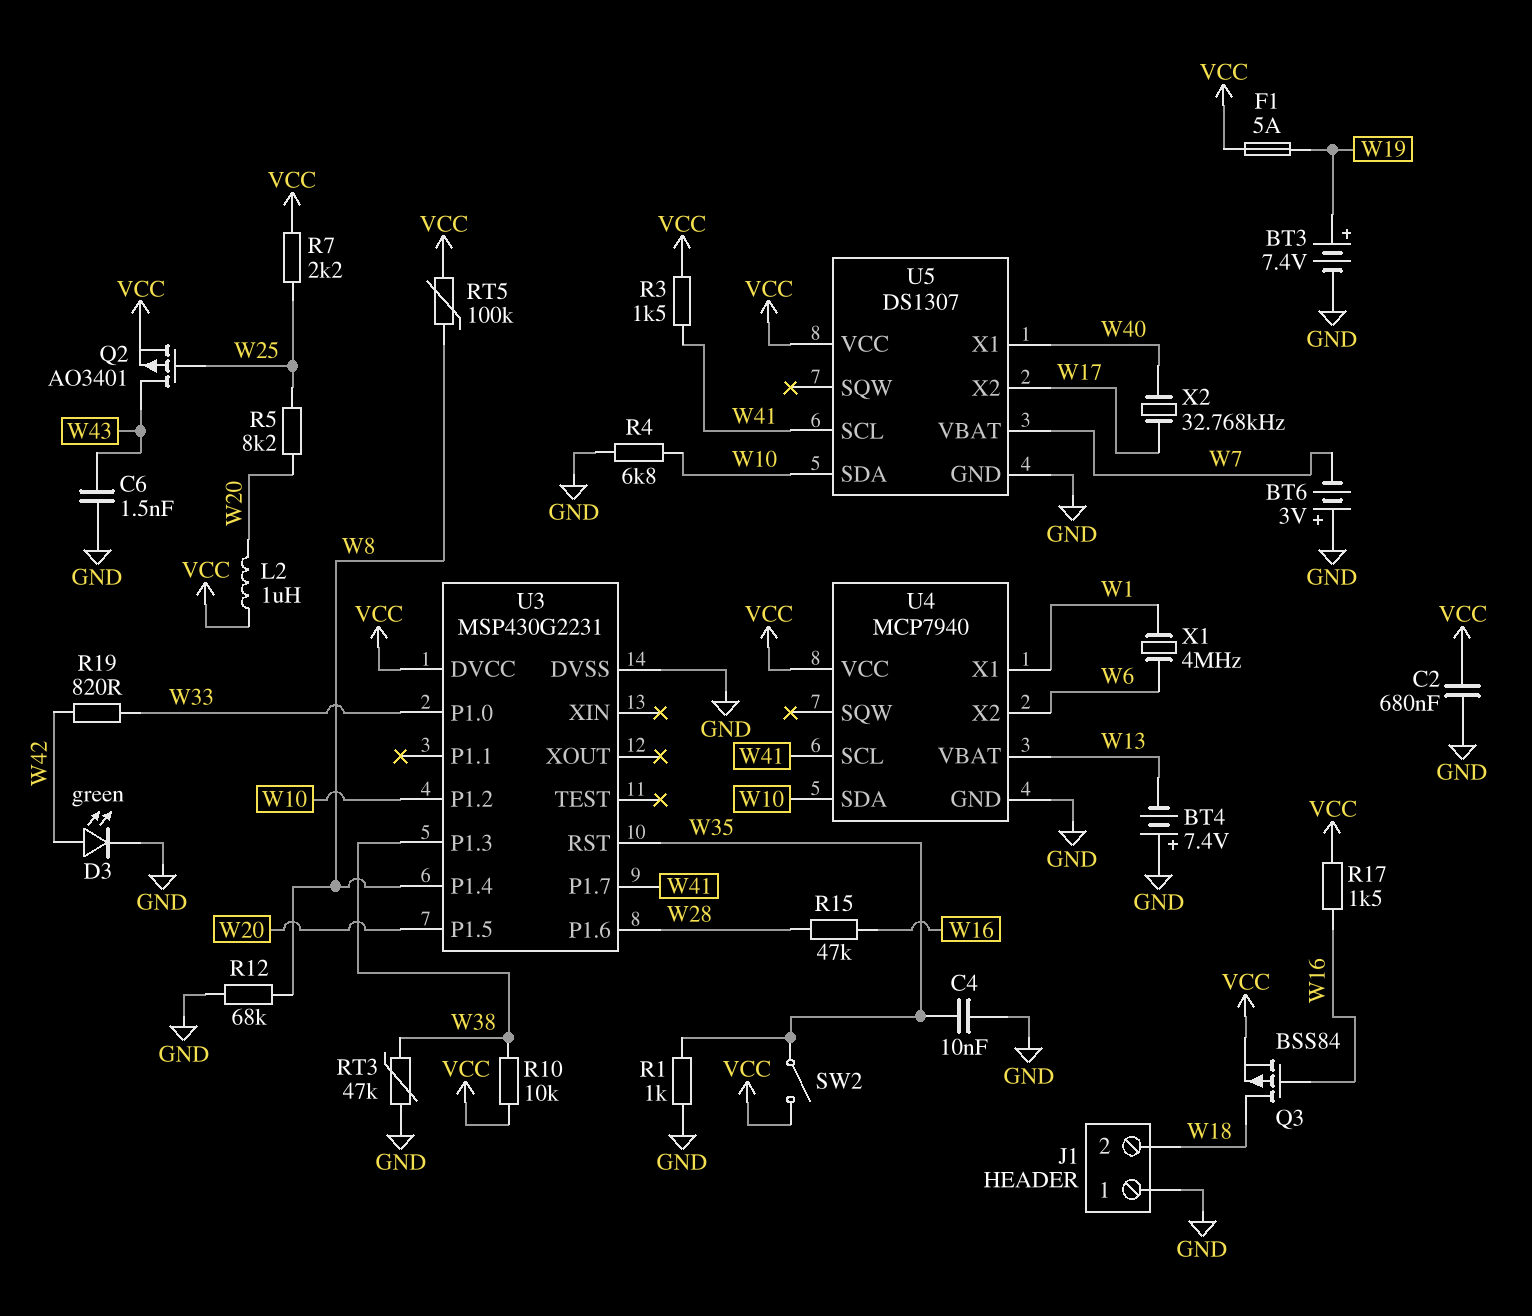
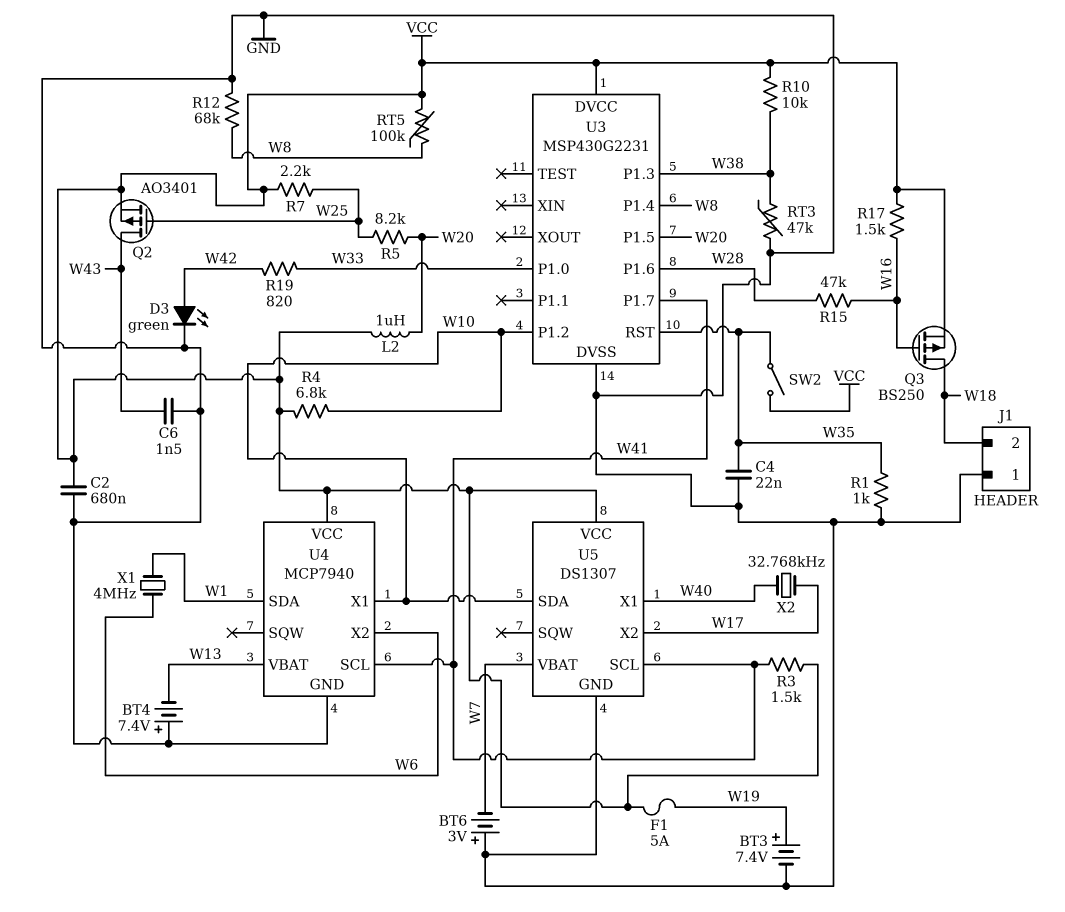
C4: 10nF (GND, W35) -> 22nF (GND, W35)
Q3: PMOS BSS84 (G W16, D W18, S VCC) -> PMOS BS250 (G W16, D W18, S VCC)
R4: 6.8k (GND, W10) -> 6.8k (VCC, W10)
U4 pin SDA: W10 -> W1
U4 pin X1: W1 -> W10

